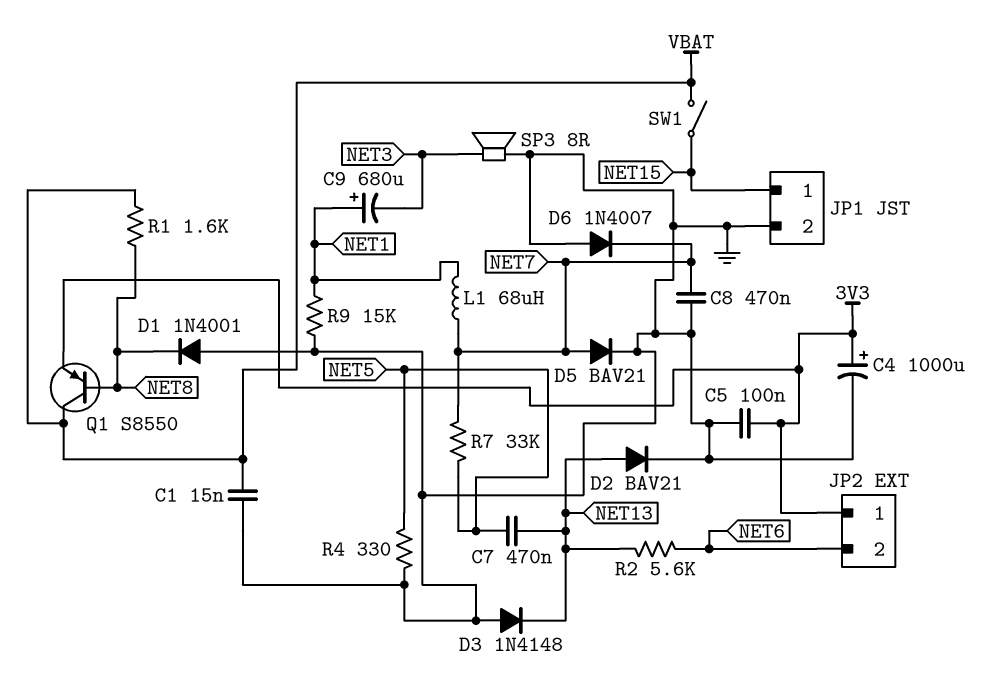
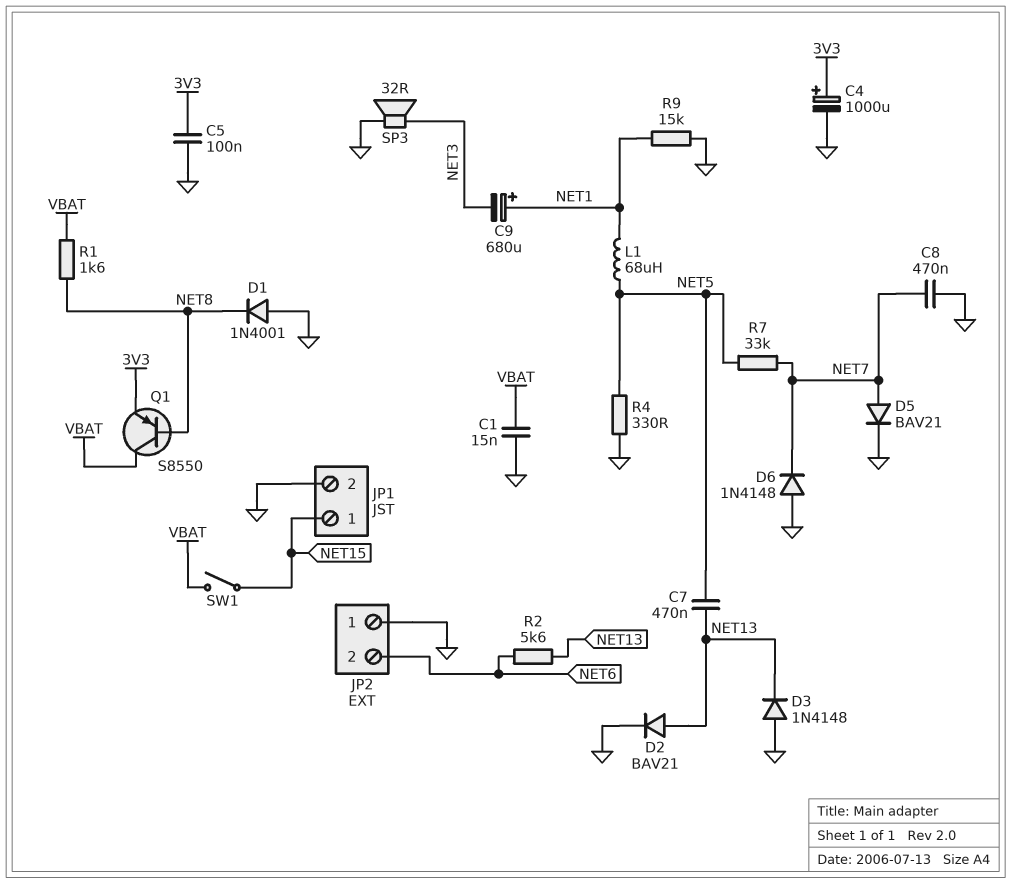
D6: diode 1N4007 (A GND, K NET7) -> diode 1N4148 (A GND, K NET7)
JP2 pin 1: 3V3 -> GND
L1: 68uH (NET1, NET7) -> 68uH (NET1, NET5)
SP3: speaker 8R (GND, NET3) -> speaker 32R (GND, NET3)

